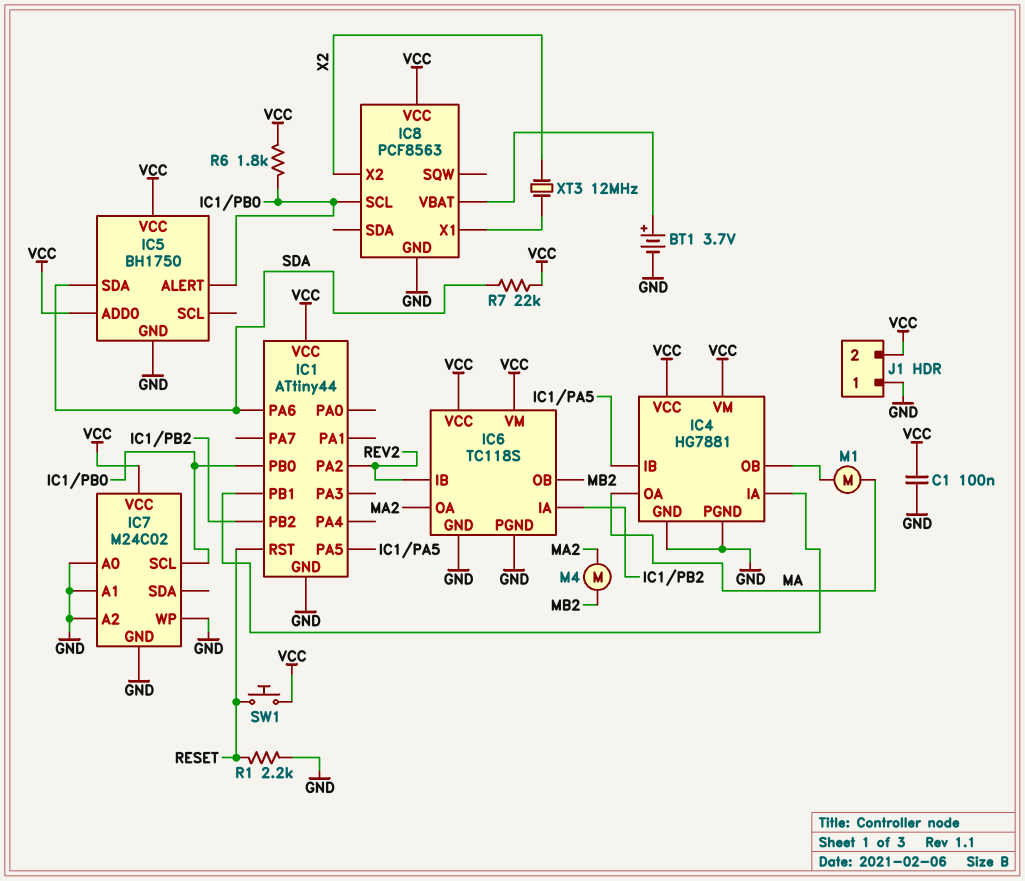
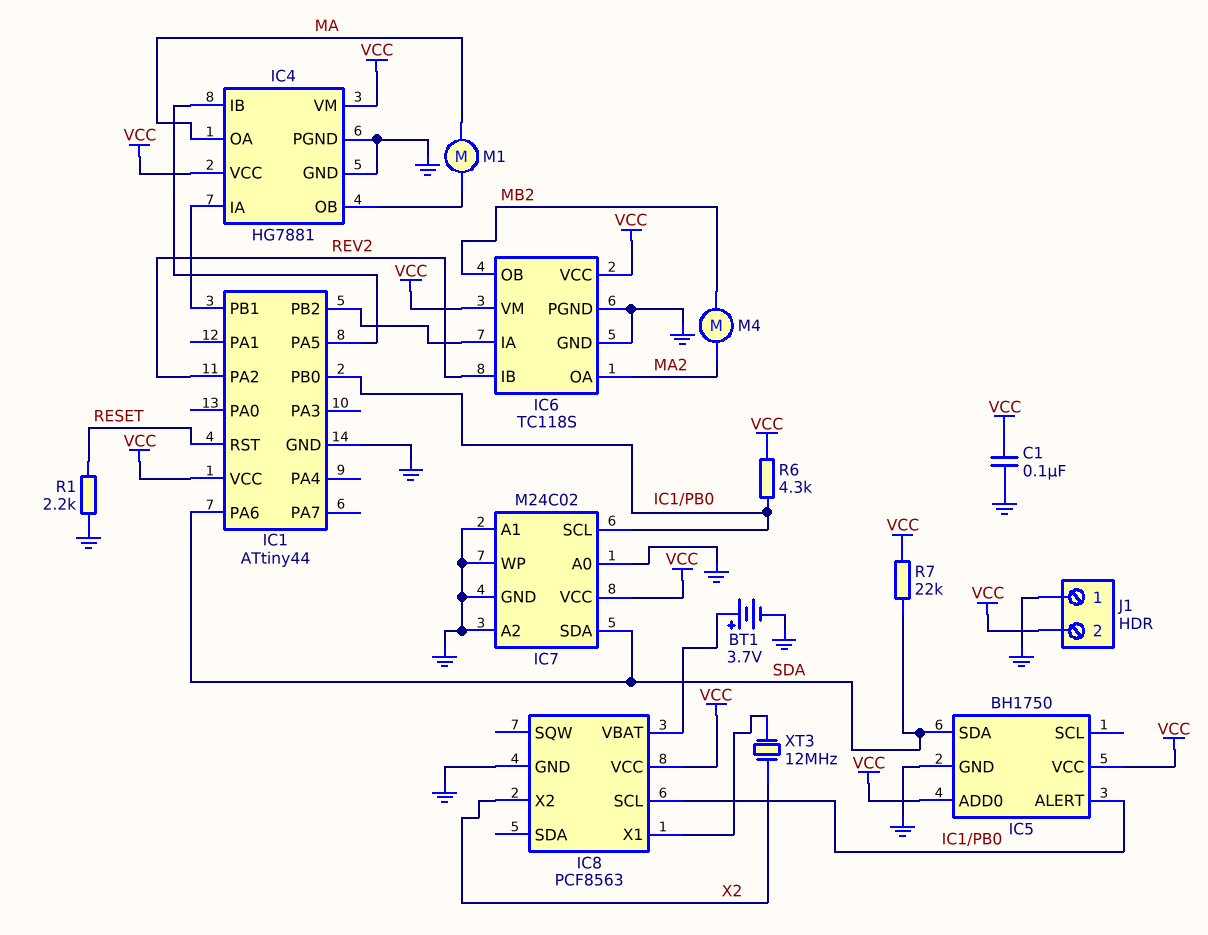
IC7 pin SDA: none -> SDA
R6: 1.8k (IC1/PB0, VCC) -> 4.3k (IC1/PB0, VCC)
SW1: button (RESET, VCC) -> none

